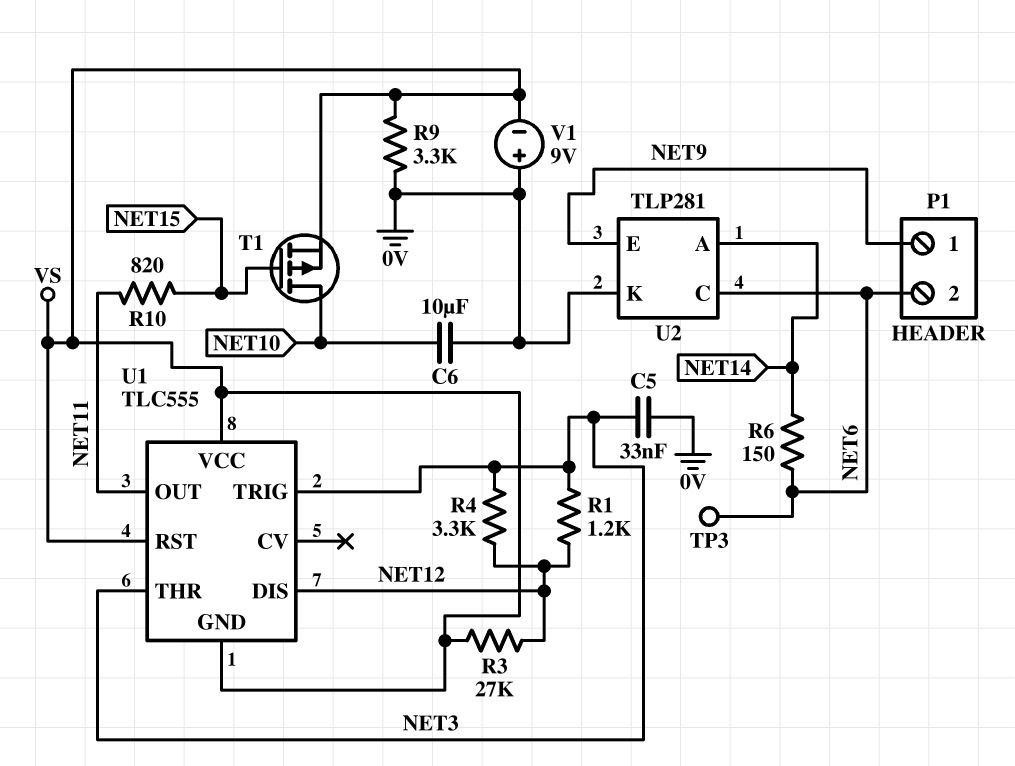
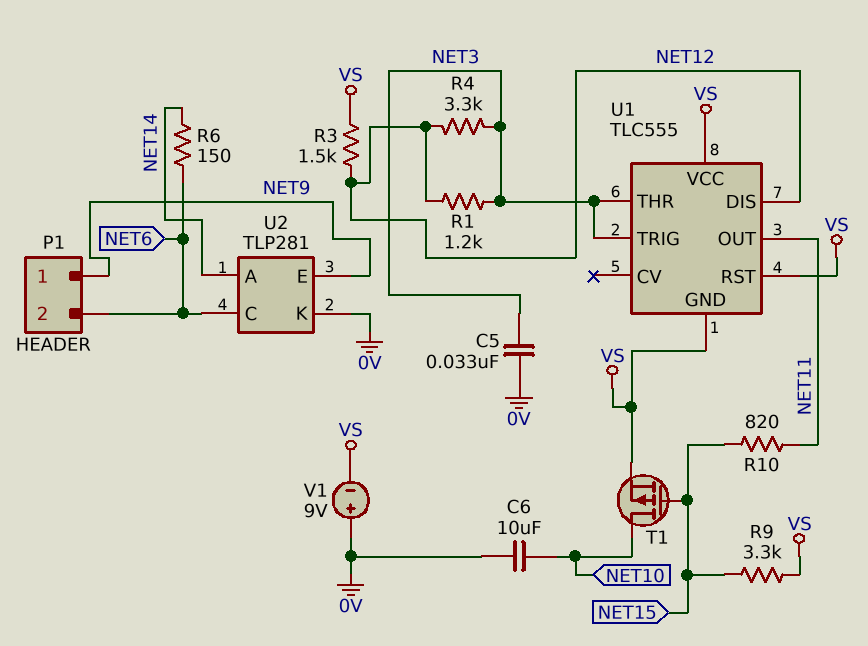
R3: 27k (NET12, VS) -> 1.5k (NET12, VS)
R9: 3.3k (0V, VS) -> 3.3k (NET15, VS)
TP3: test point (NET6) -> none

